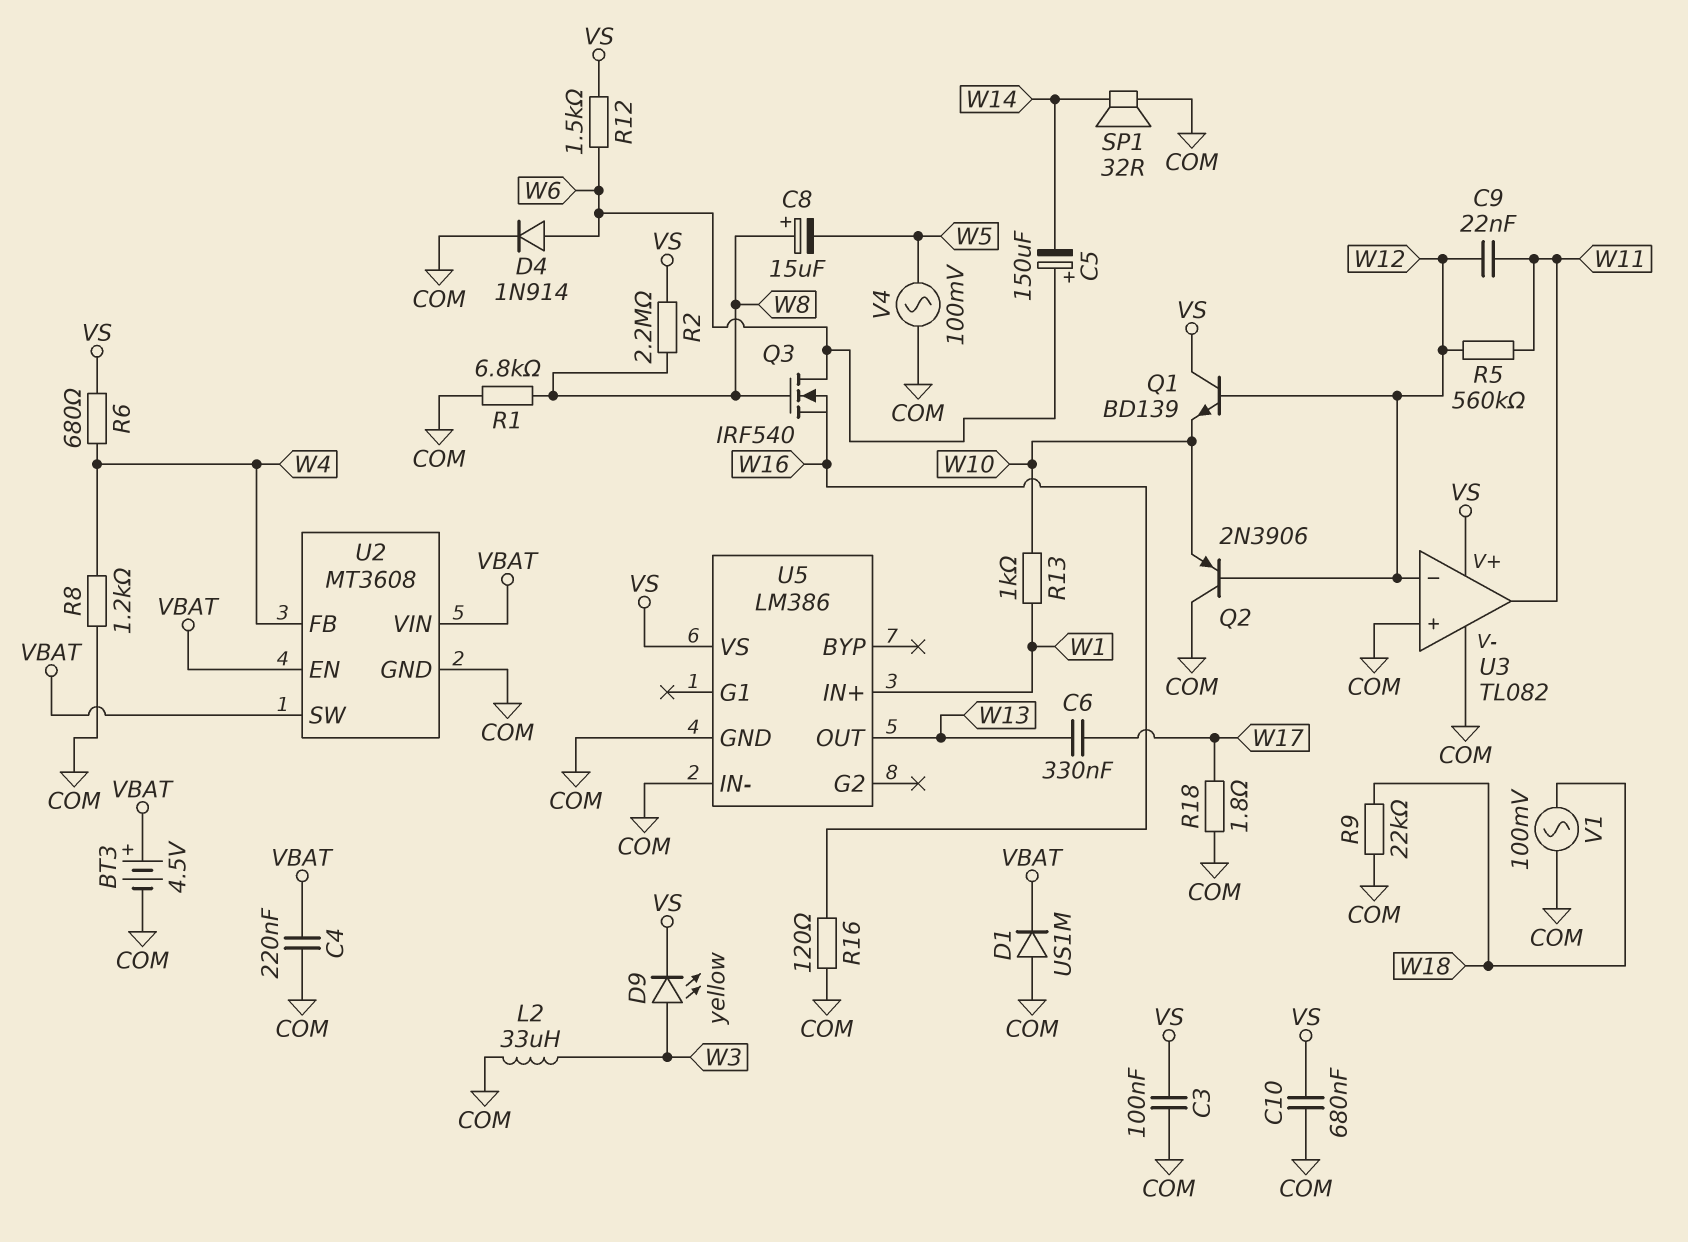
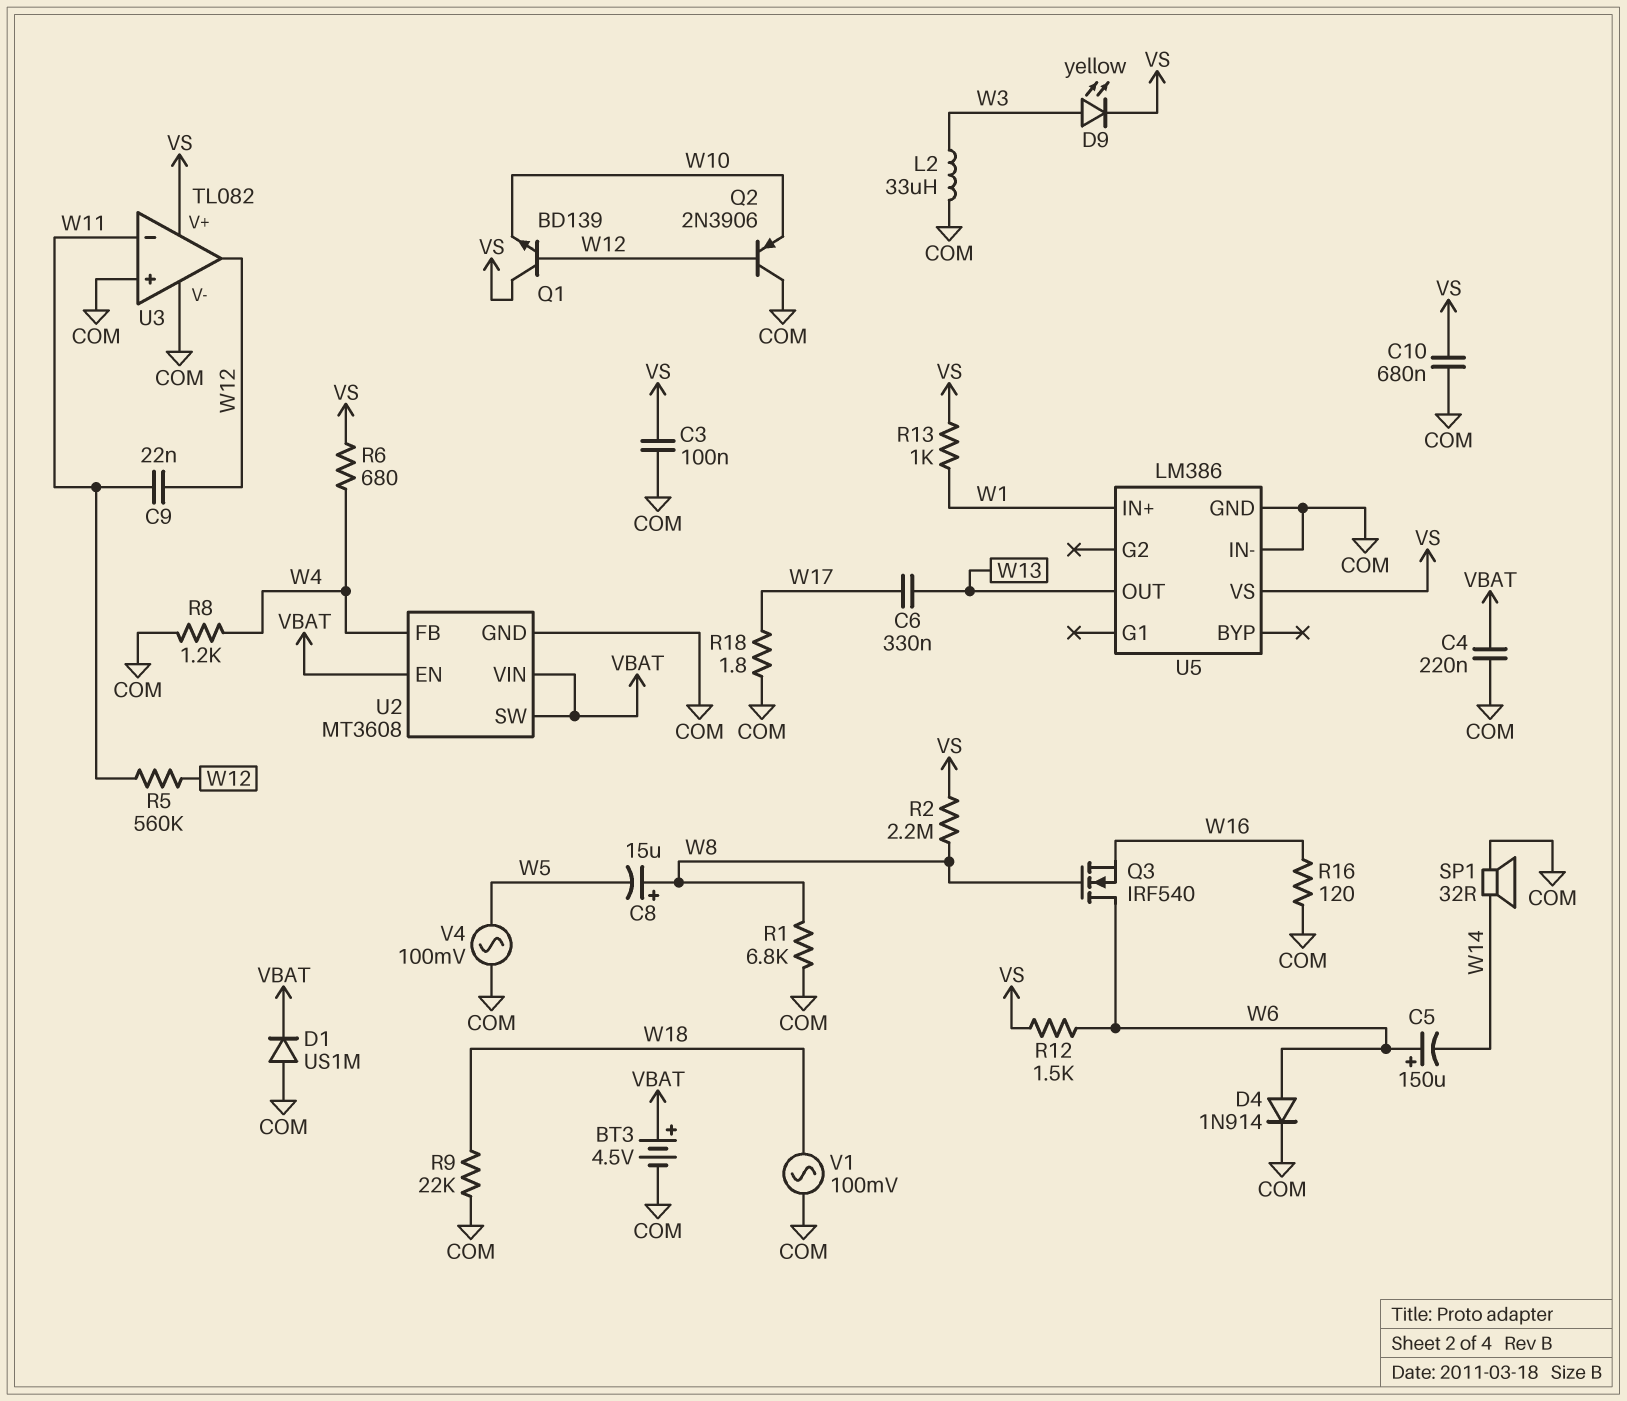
R13: 1k (W1, W10) -> 1k (VS, W1)
U3 pin in-: W12 -> W11
U3 pin out: W11 -> W12

